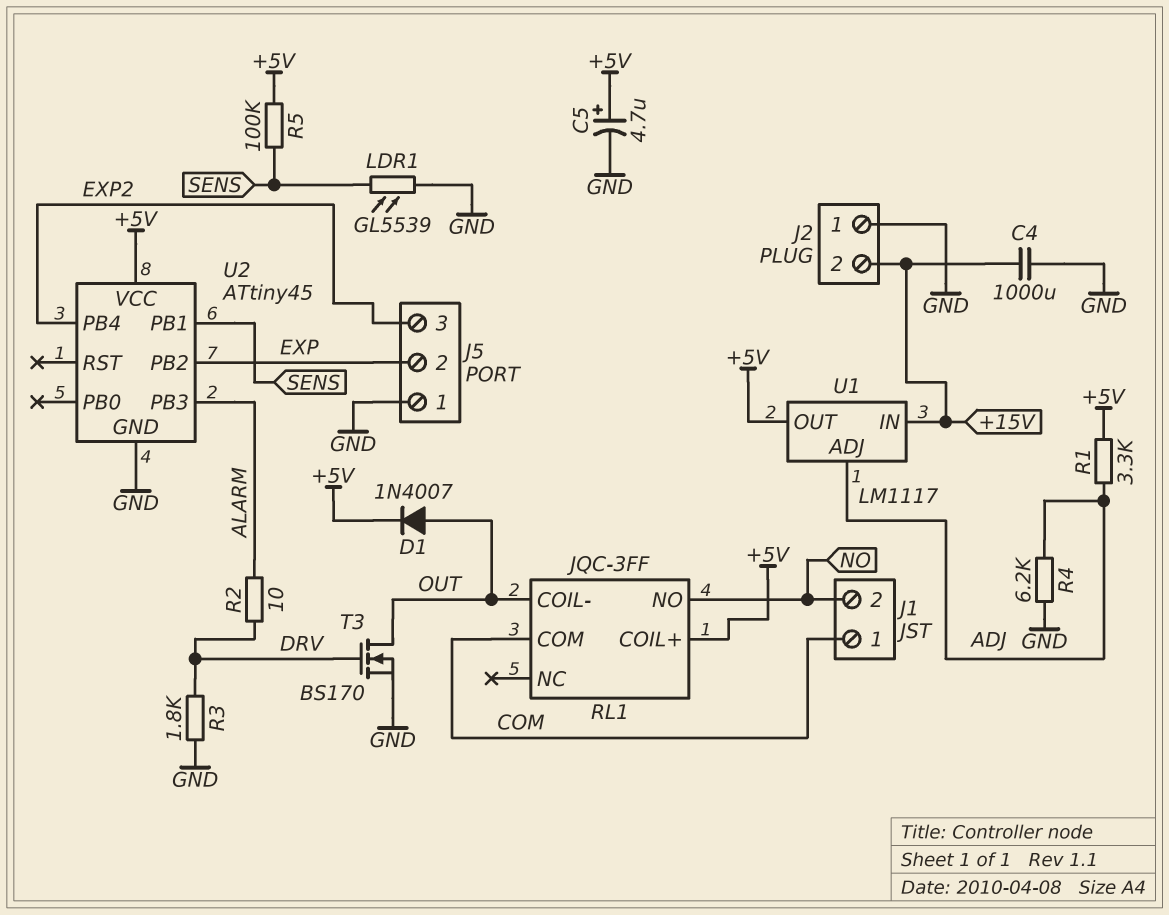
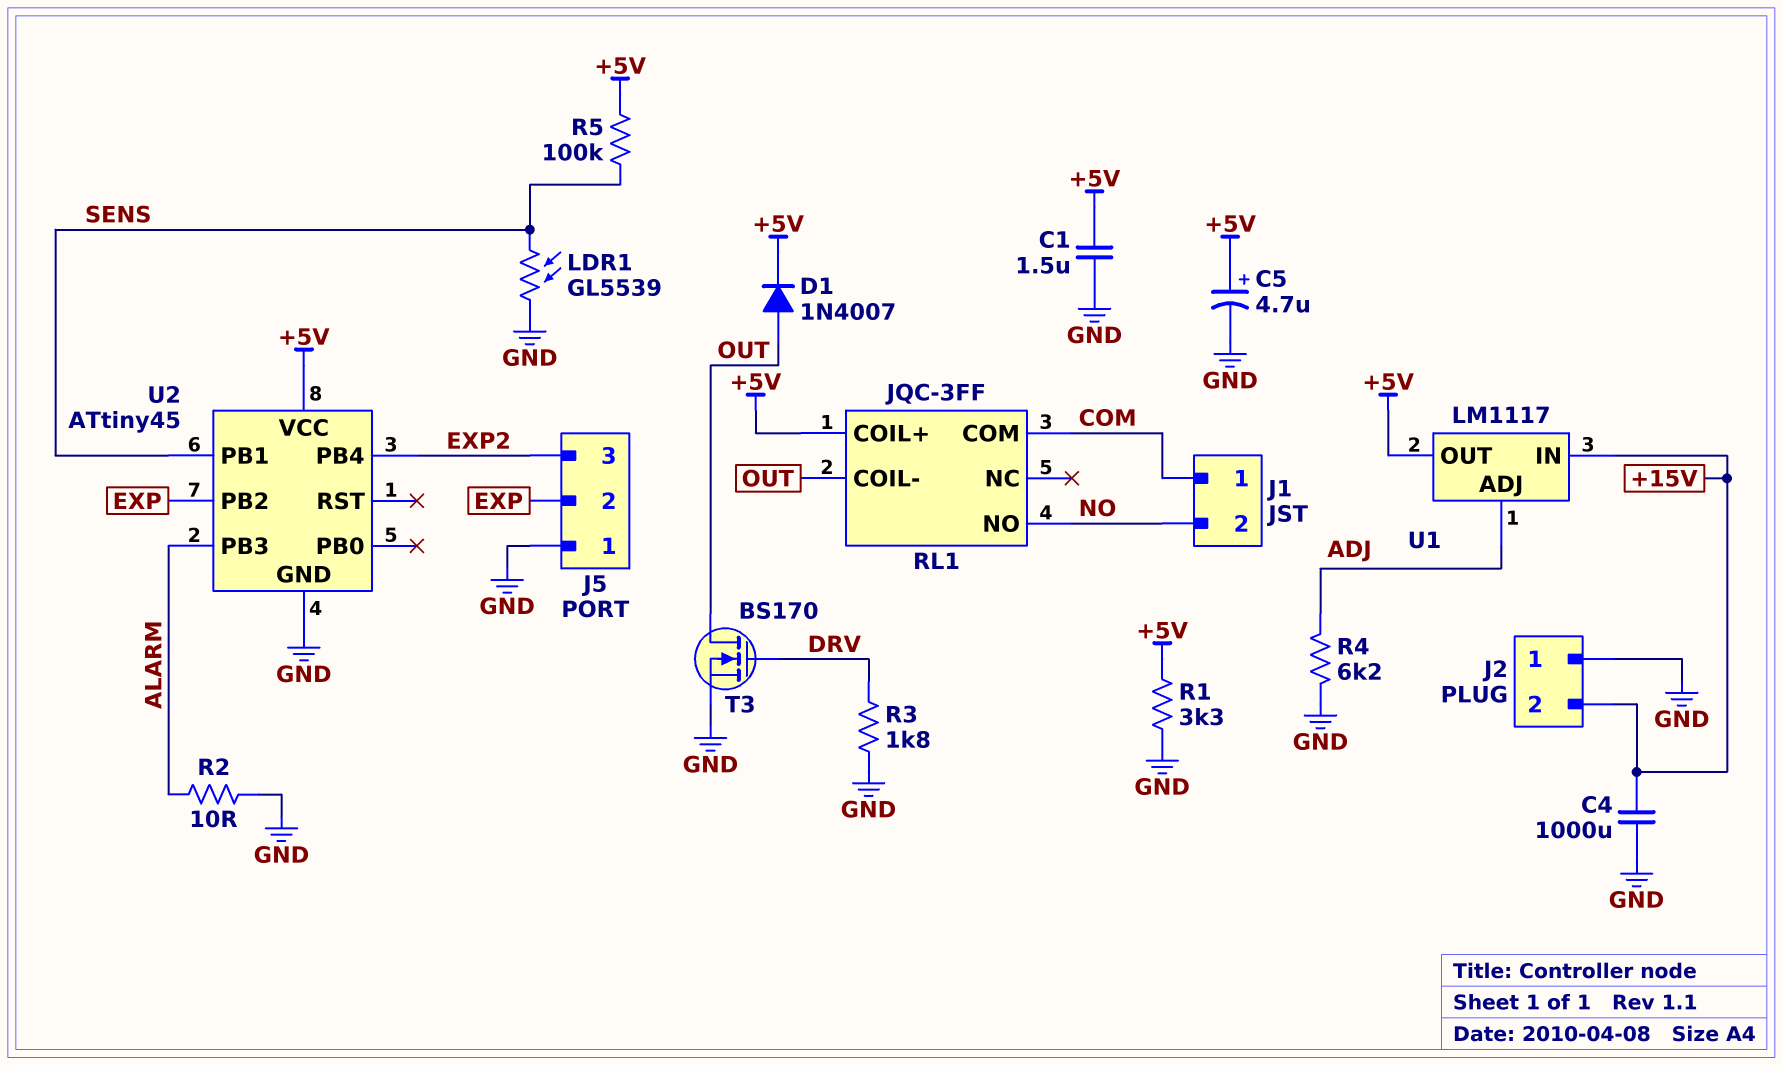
C1: none -> 1.5uF (+5V, GND)
R1: 3.3k (+5V, ADJ) -> 3.3k (+5V, GND)
R2: 10 (ALARM, DRV) -> 10 (ALARM, GND)

